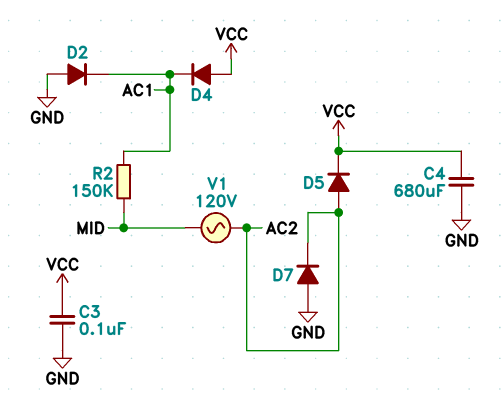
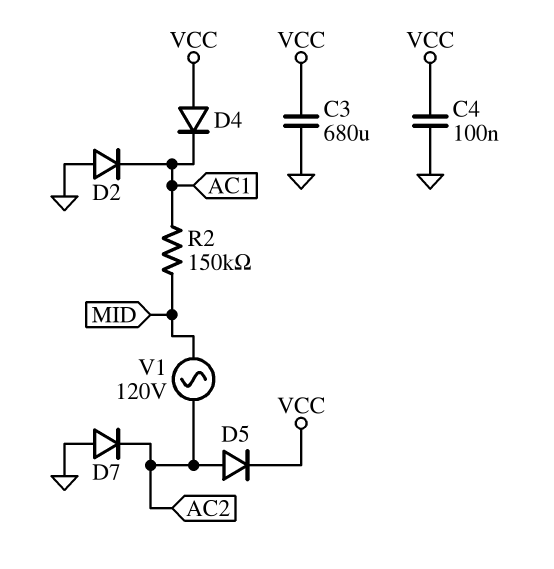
C3: 100nF (GND, VCC) -> 680uF (GND, VCC)
C4: 680uF (GND, VCC) -> 100nF (GND, VCC)

